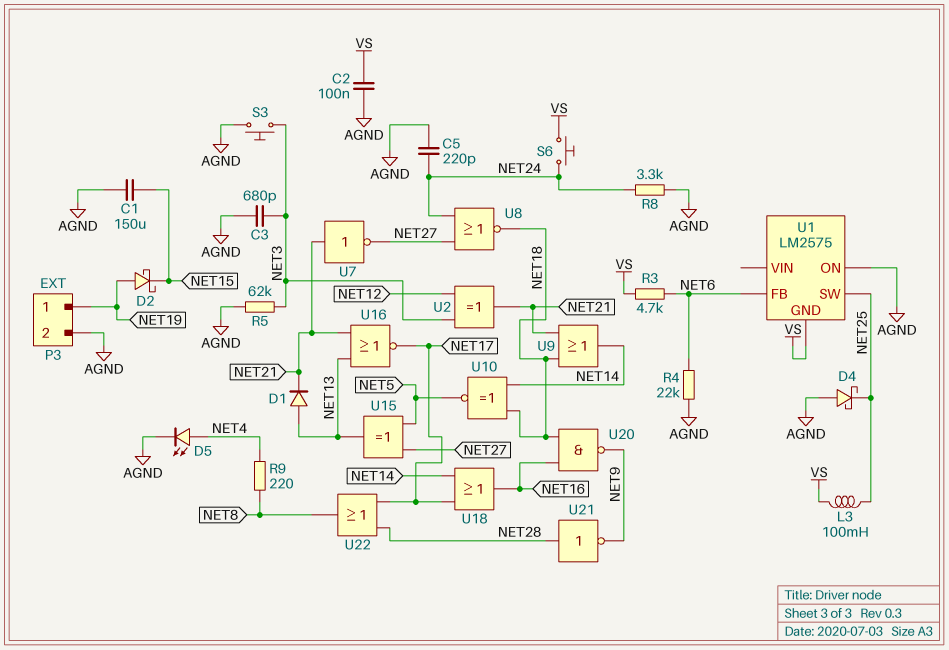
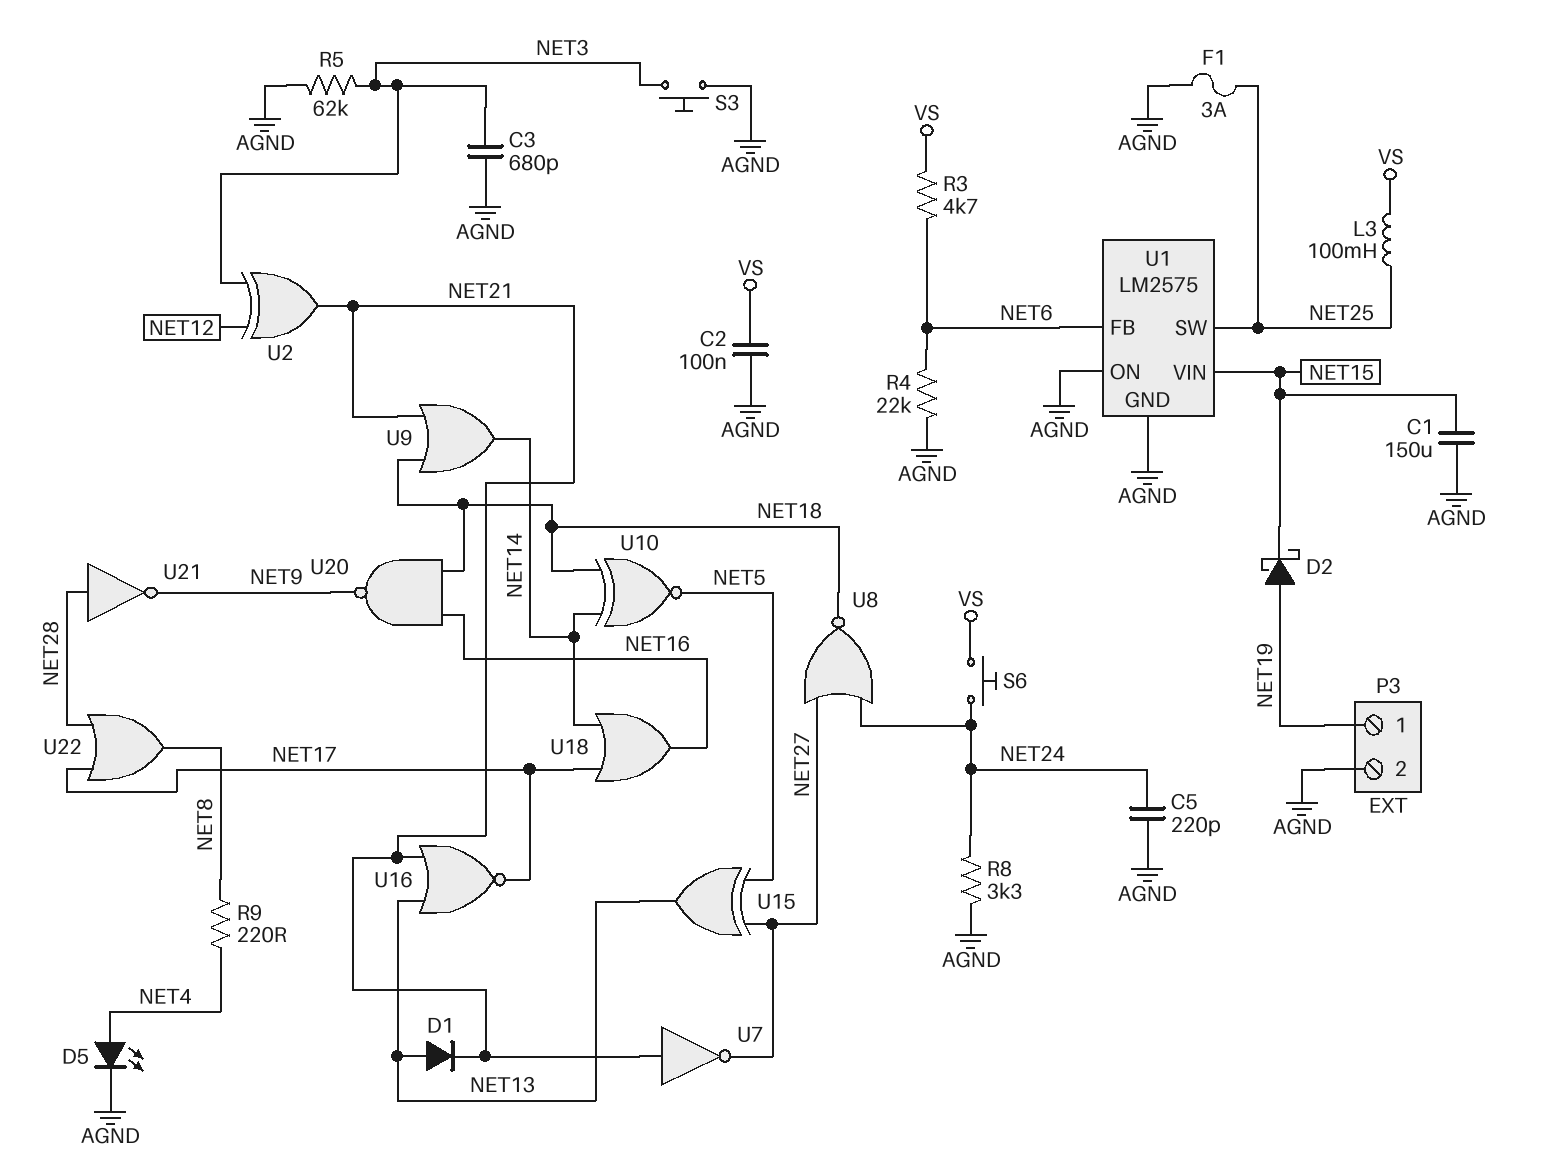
D4: schottky (A AGND, K NET25) -> none
F1: none -> 3A (AGND, NET25)
U1 pin GND: VS -> AGND
U1 pin VIN: none -> NET15

